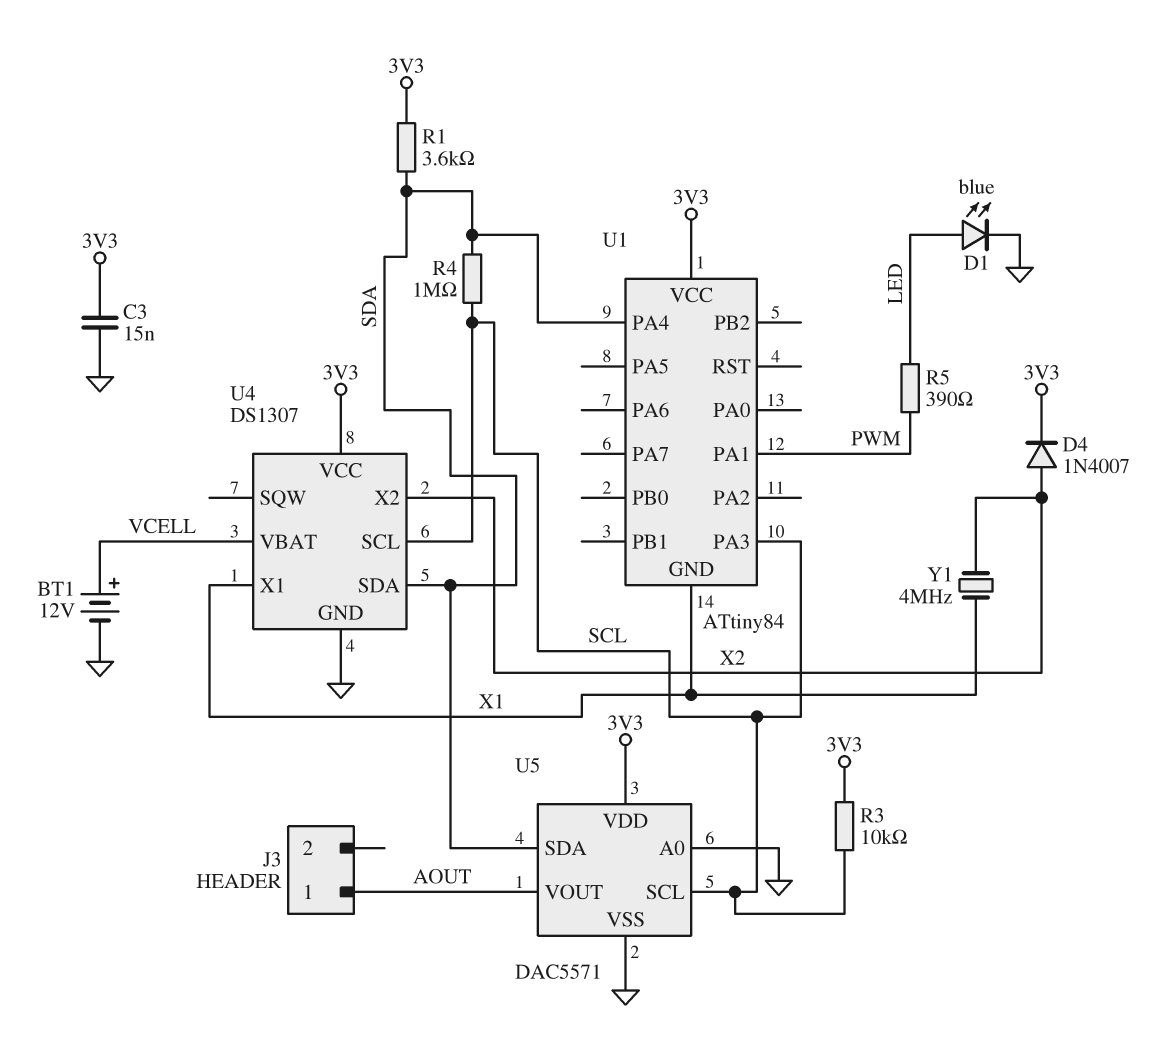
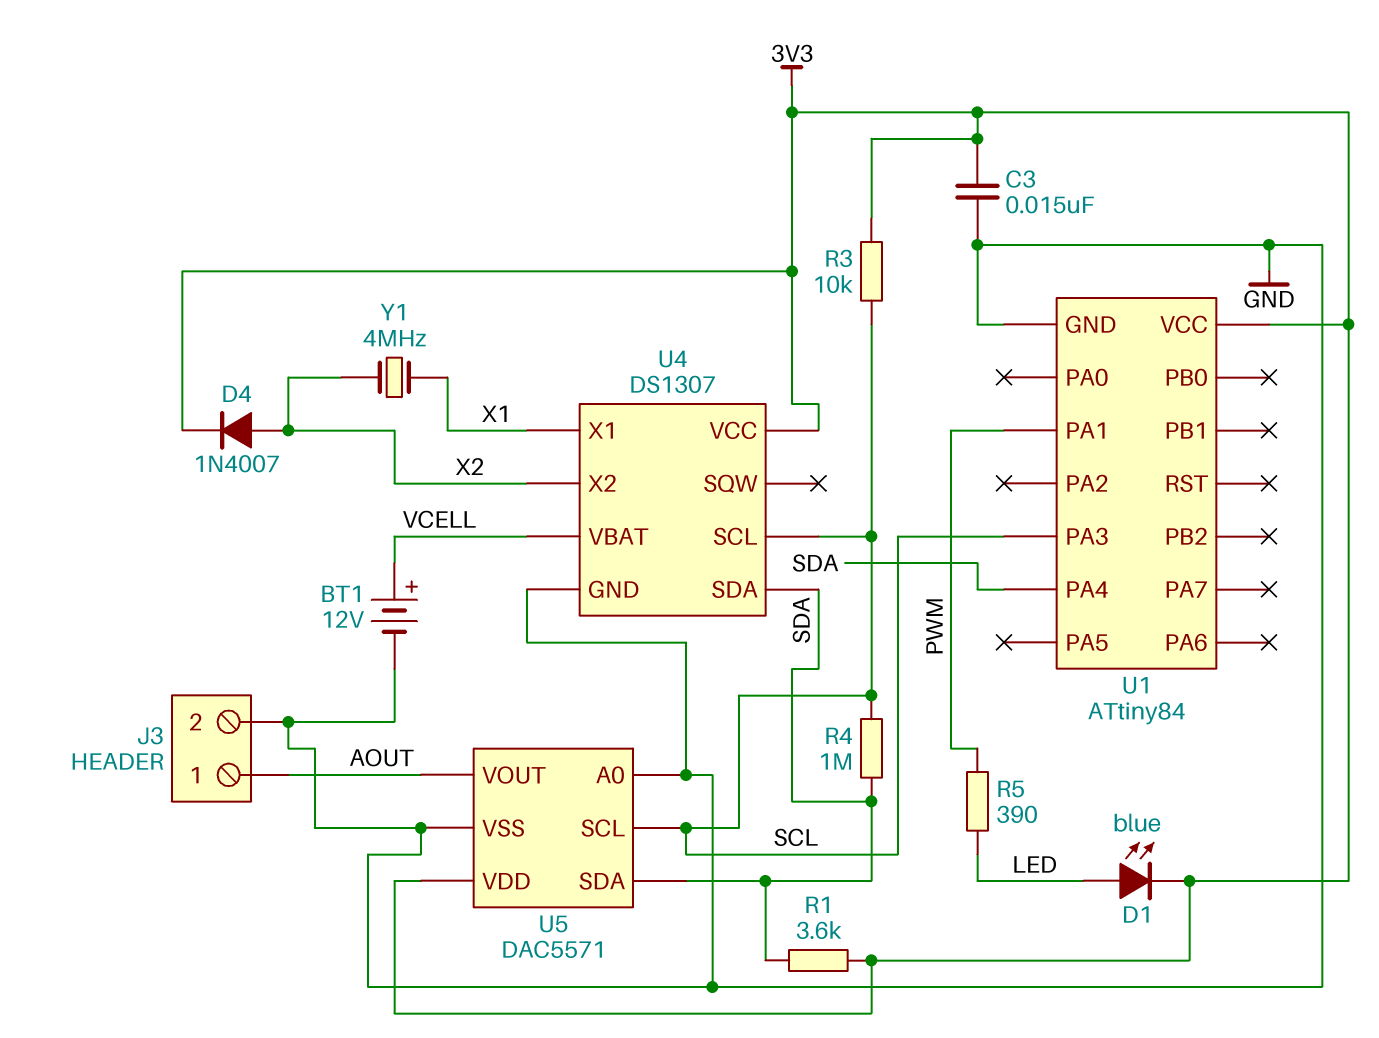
D1: LED blue (A LED, K GND) -> LED blue (A LED, K 3V3)
J3 pin 2: none -> GND
U1 pin GND: X1 -> GND

